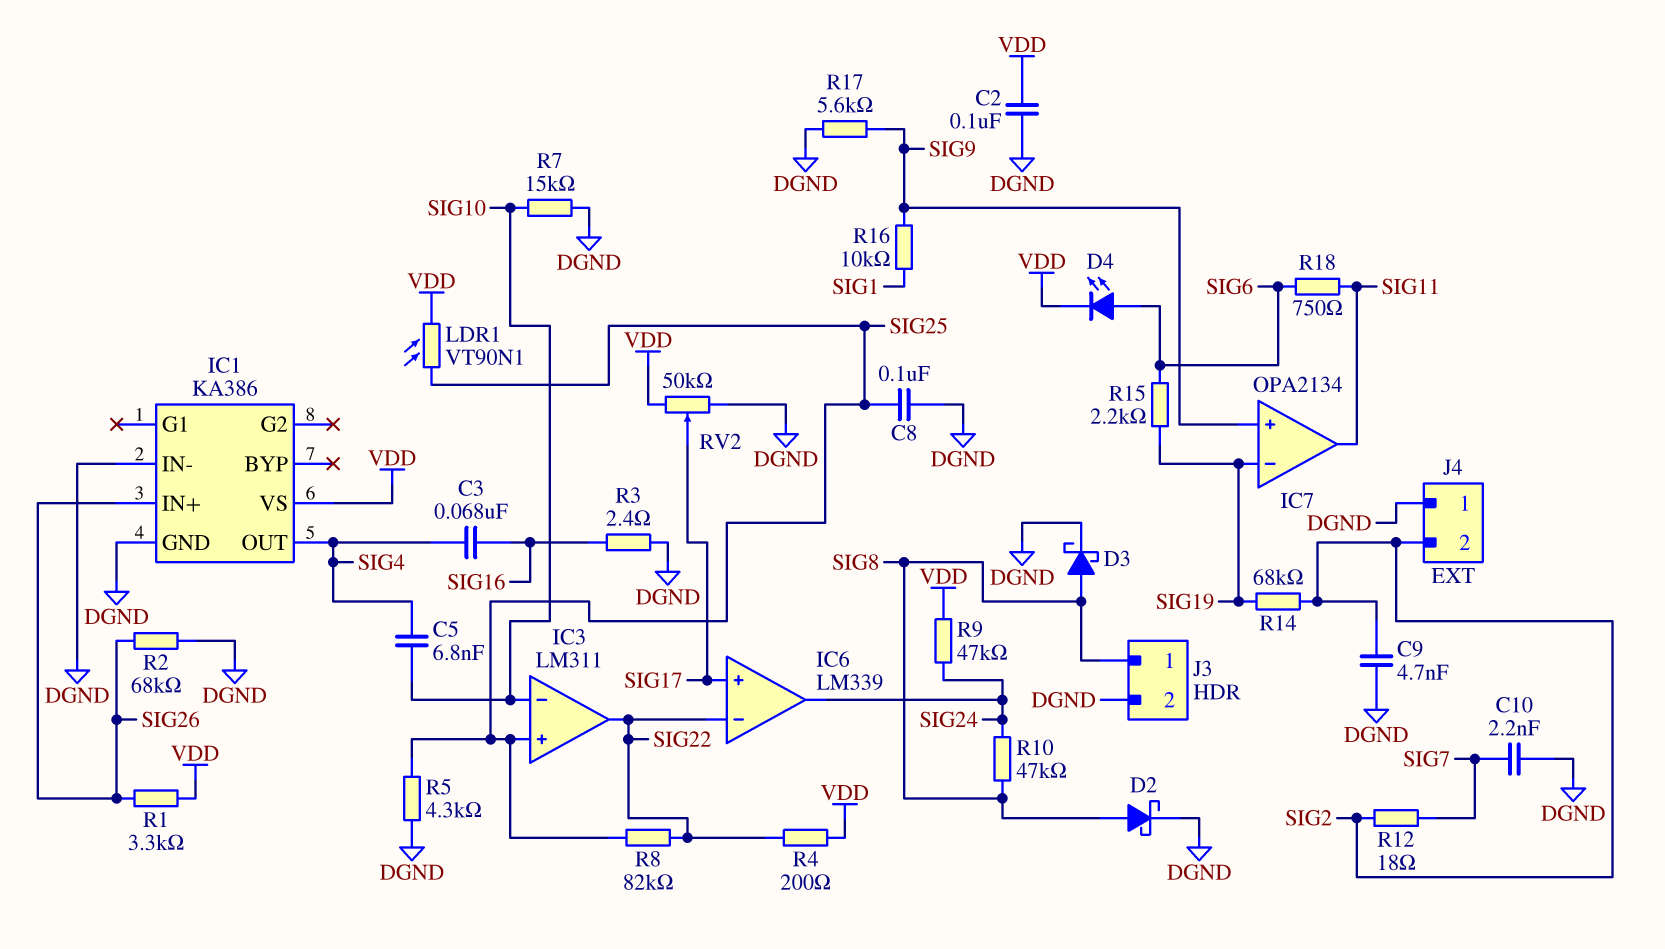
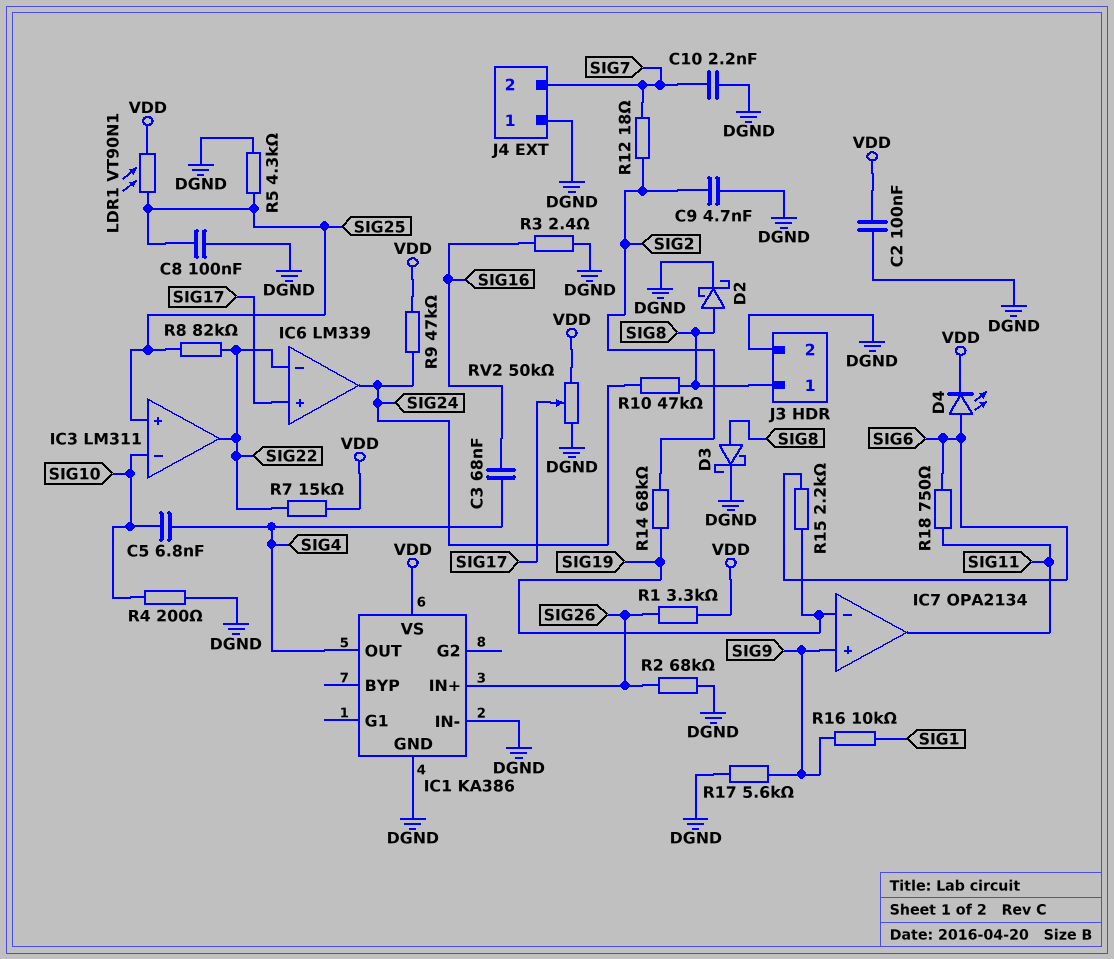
J4 pin 2: SIG2 -> SIG7
R4: 200 (SIG22, VDD) -> 200 (DGND, SIG10)
R7: 15k (DGND, SIG10) -> 15k (SIG22, VDD)

